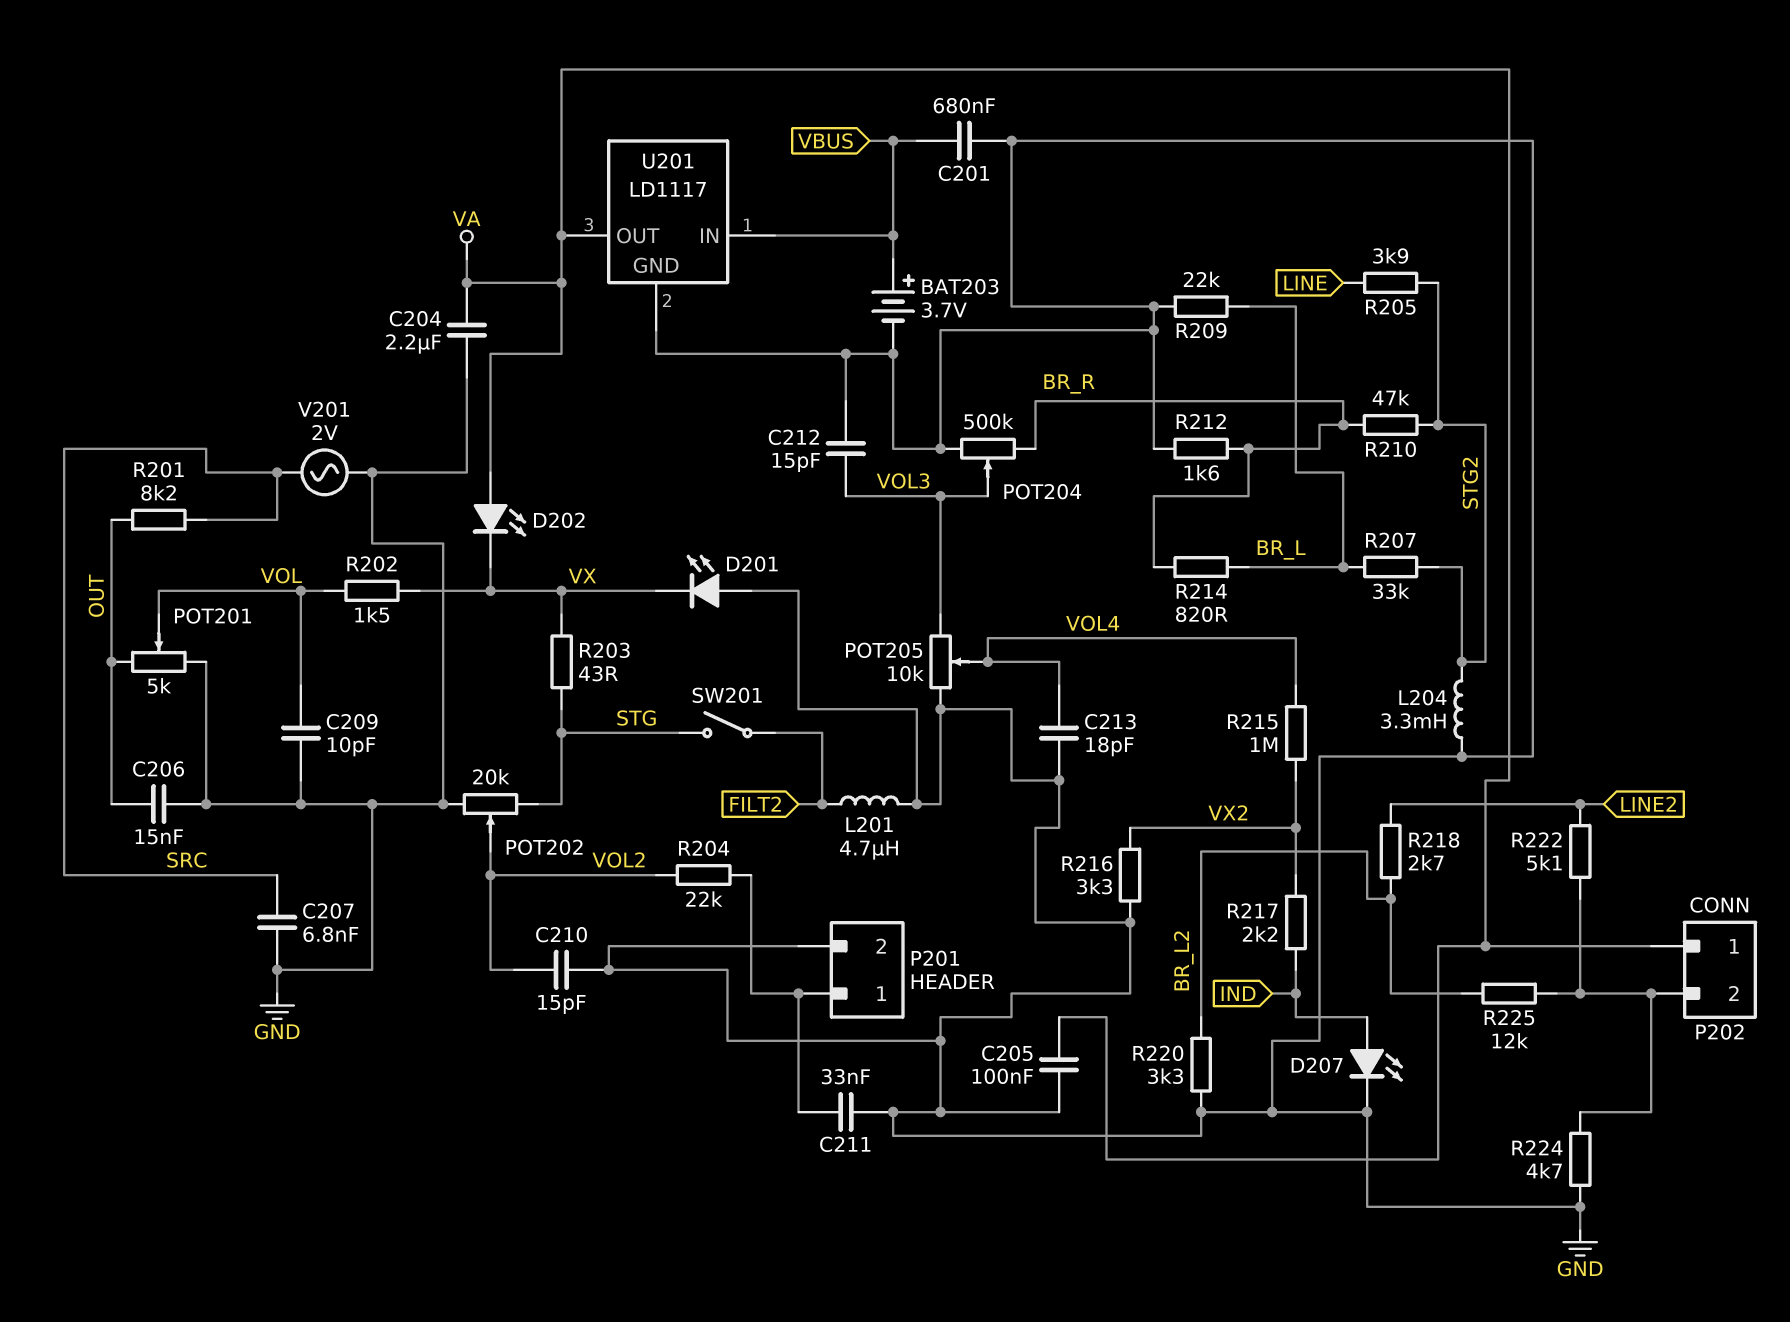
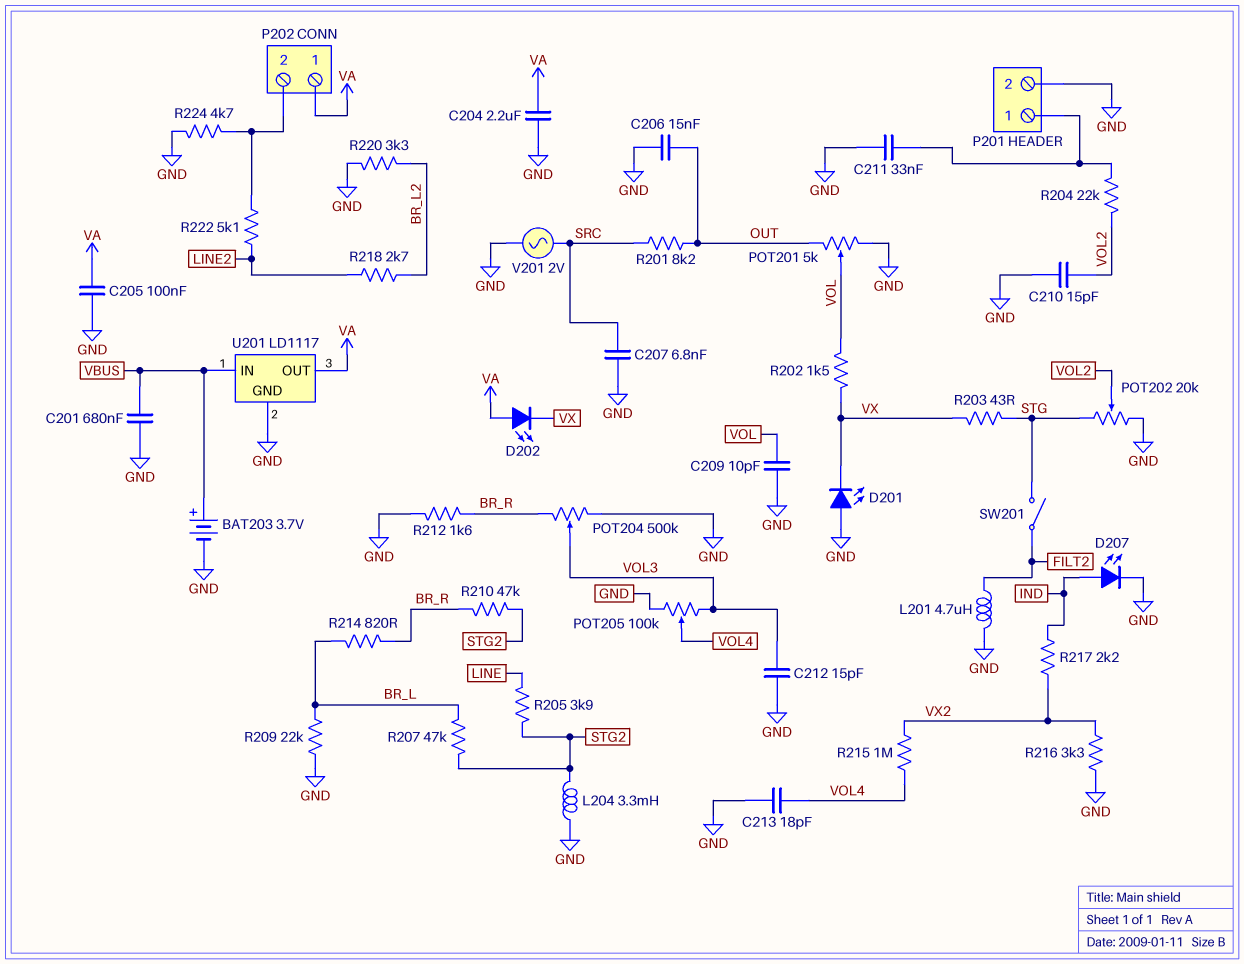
POT205: 10k (GND, VOL3, wiper VOL4) -> 100k (GND, VOL3, wiper VOL4)
R207: 33k (BR_L, STG2) -> 47k (BR_L, STG2)
R225: 12k (BR_L2, P202/2) -> none

